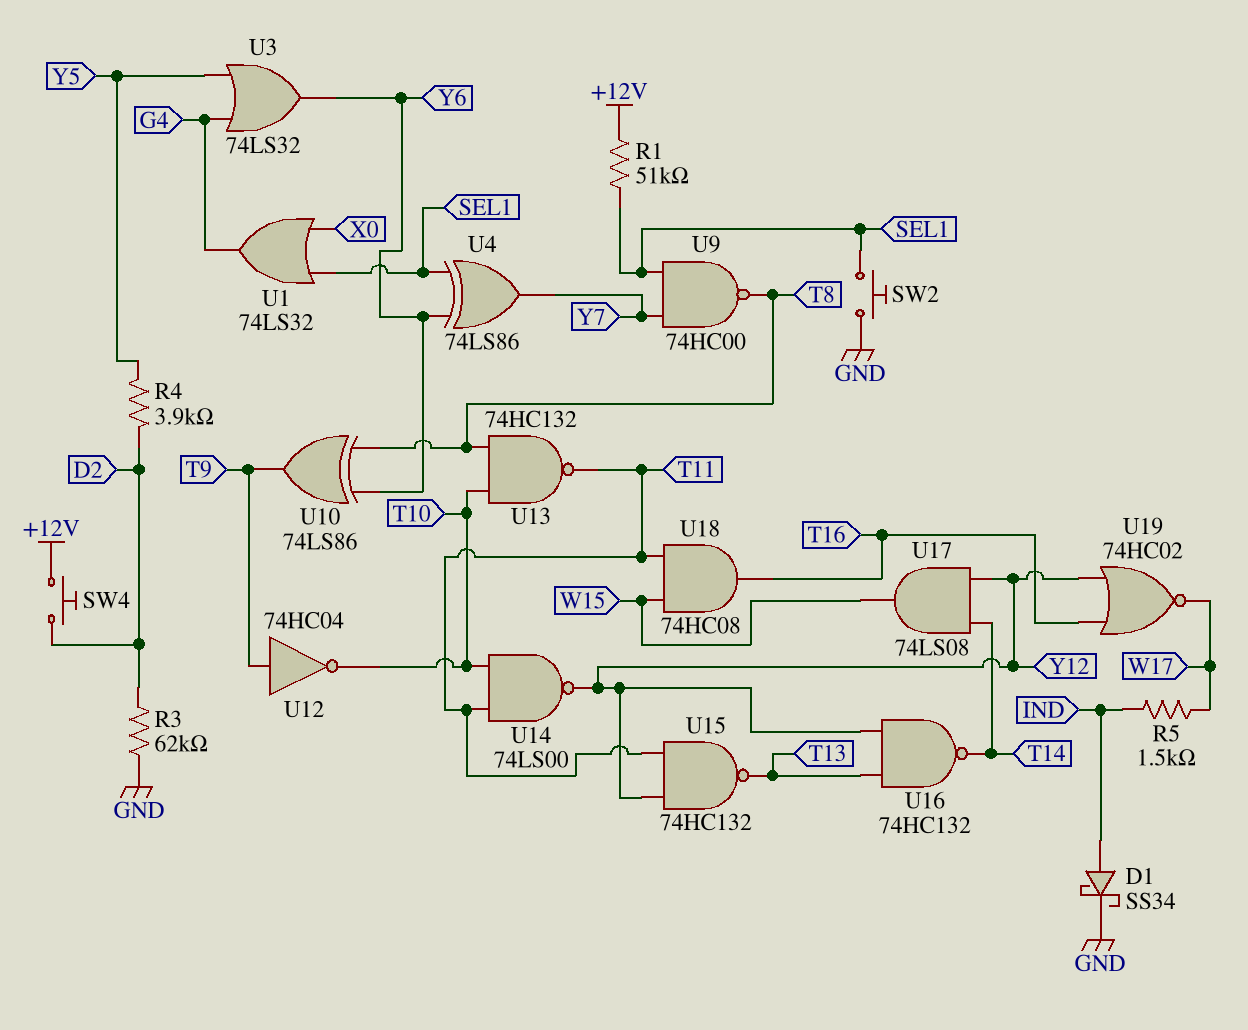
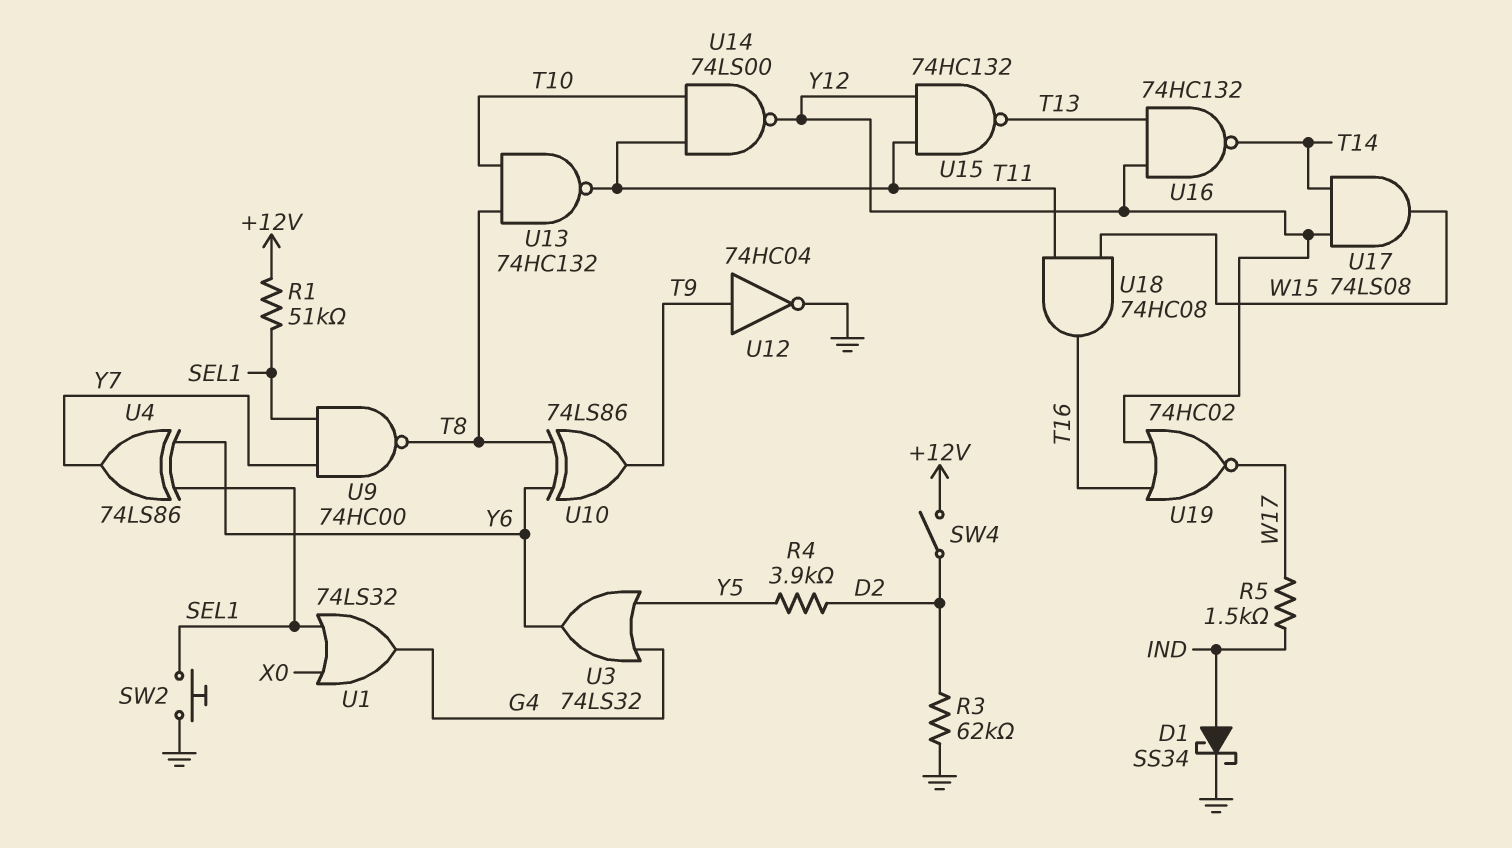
SW4: button (+12V, D2) -> switch (+12V, D2)
U12: NOT 74HC04 (in T9, out T10) -> NOT 74HC04 (in T9, out GND)

